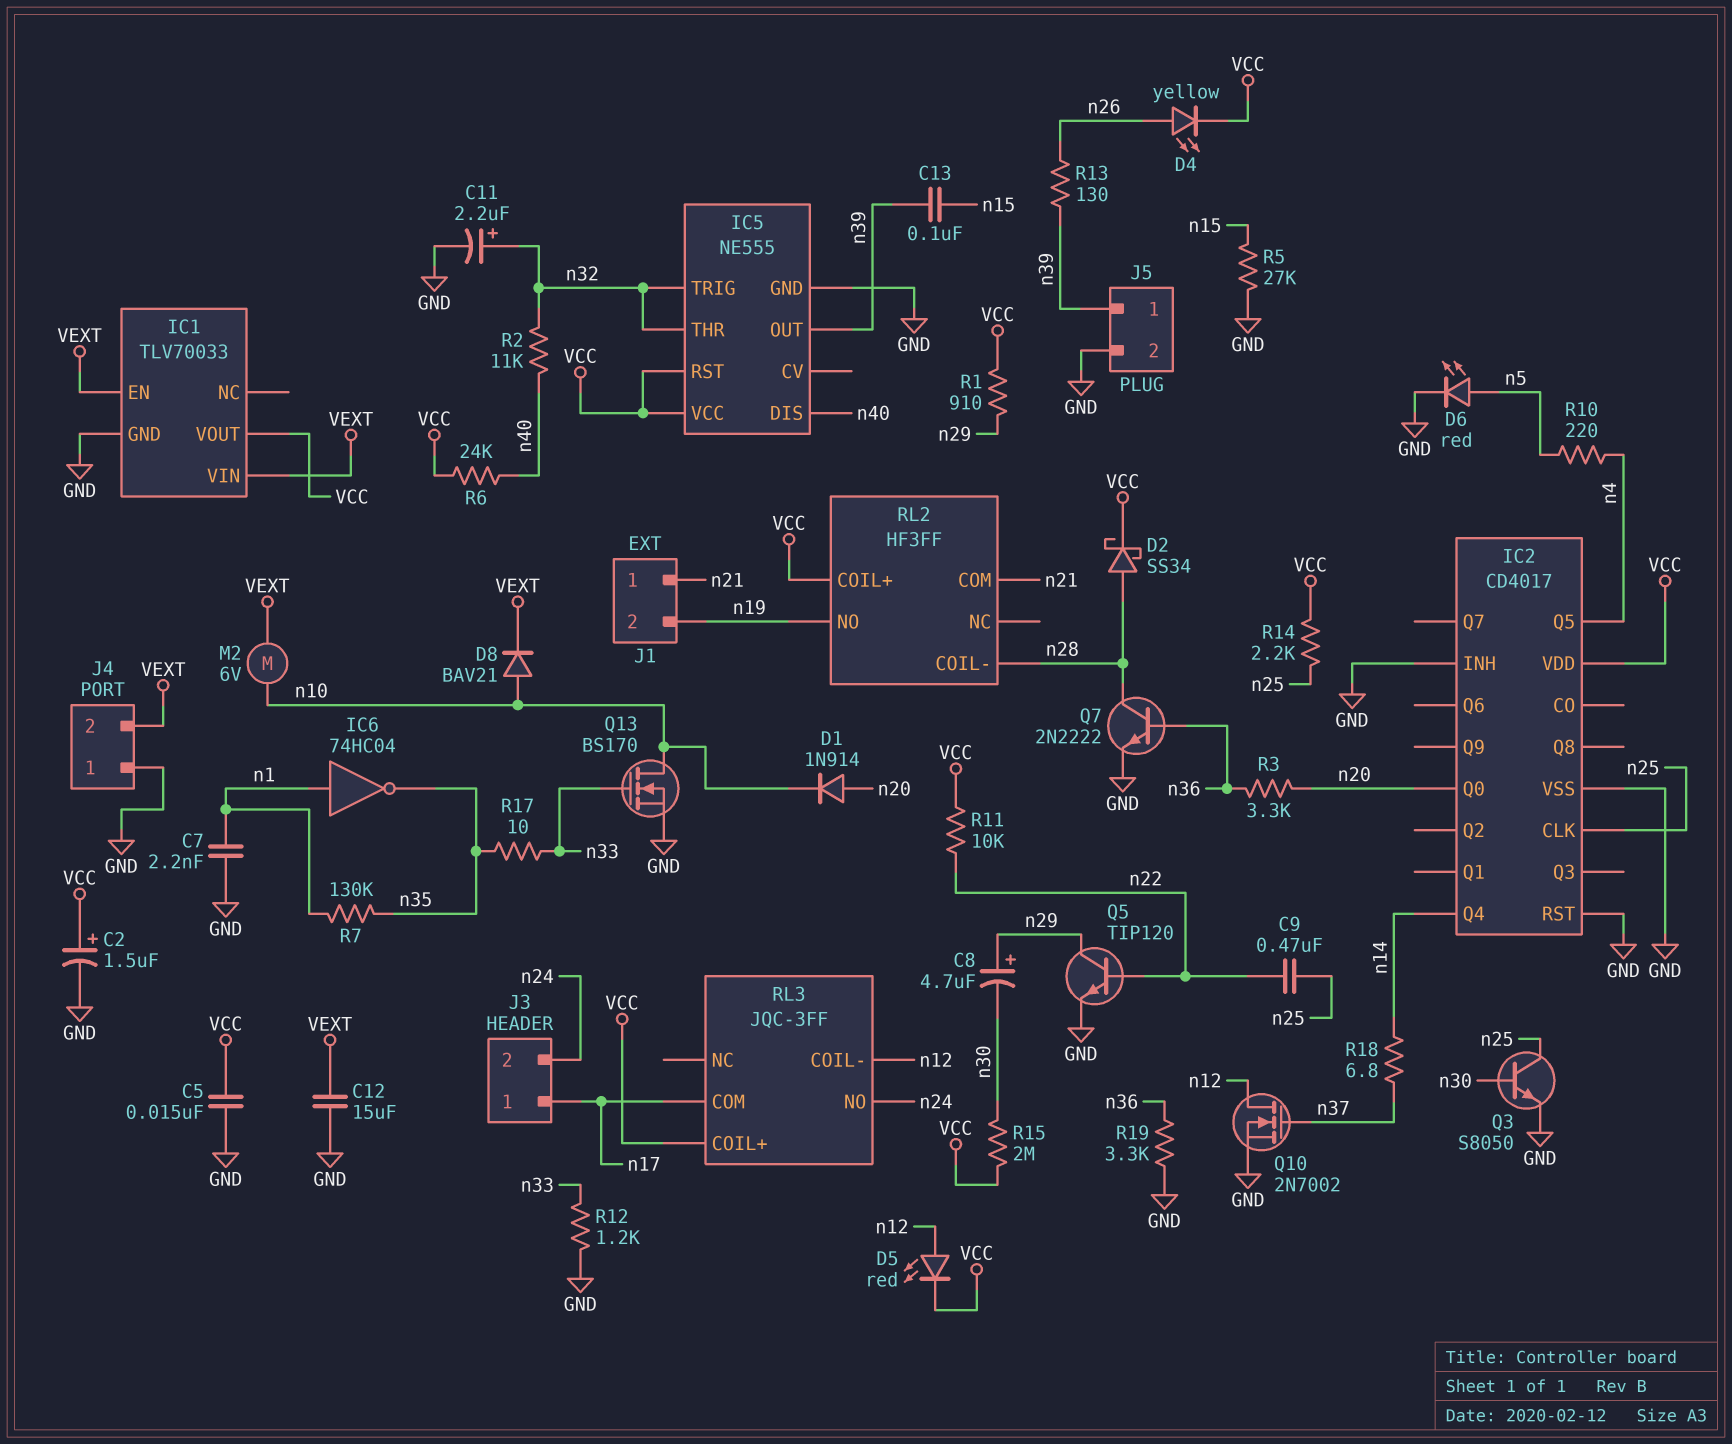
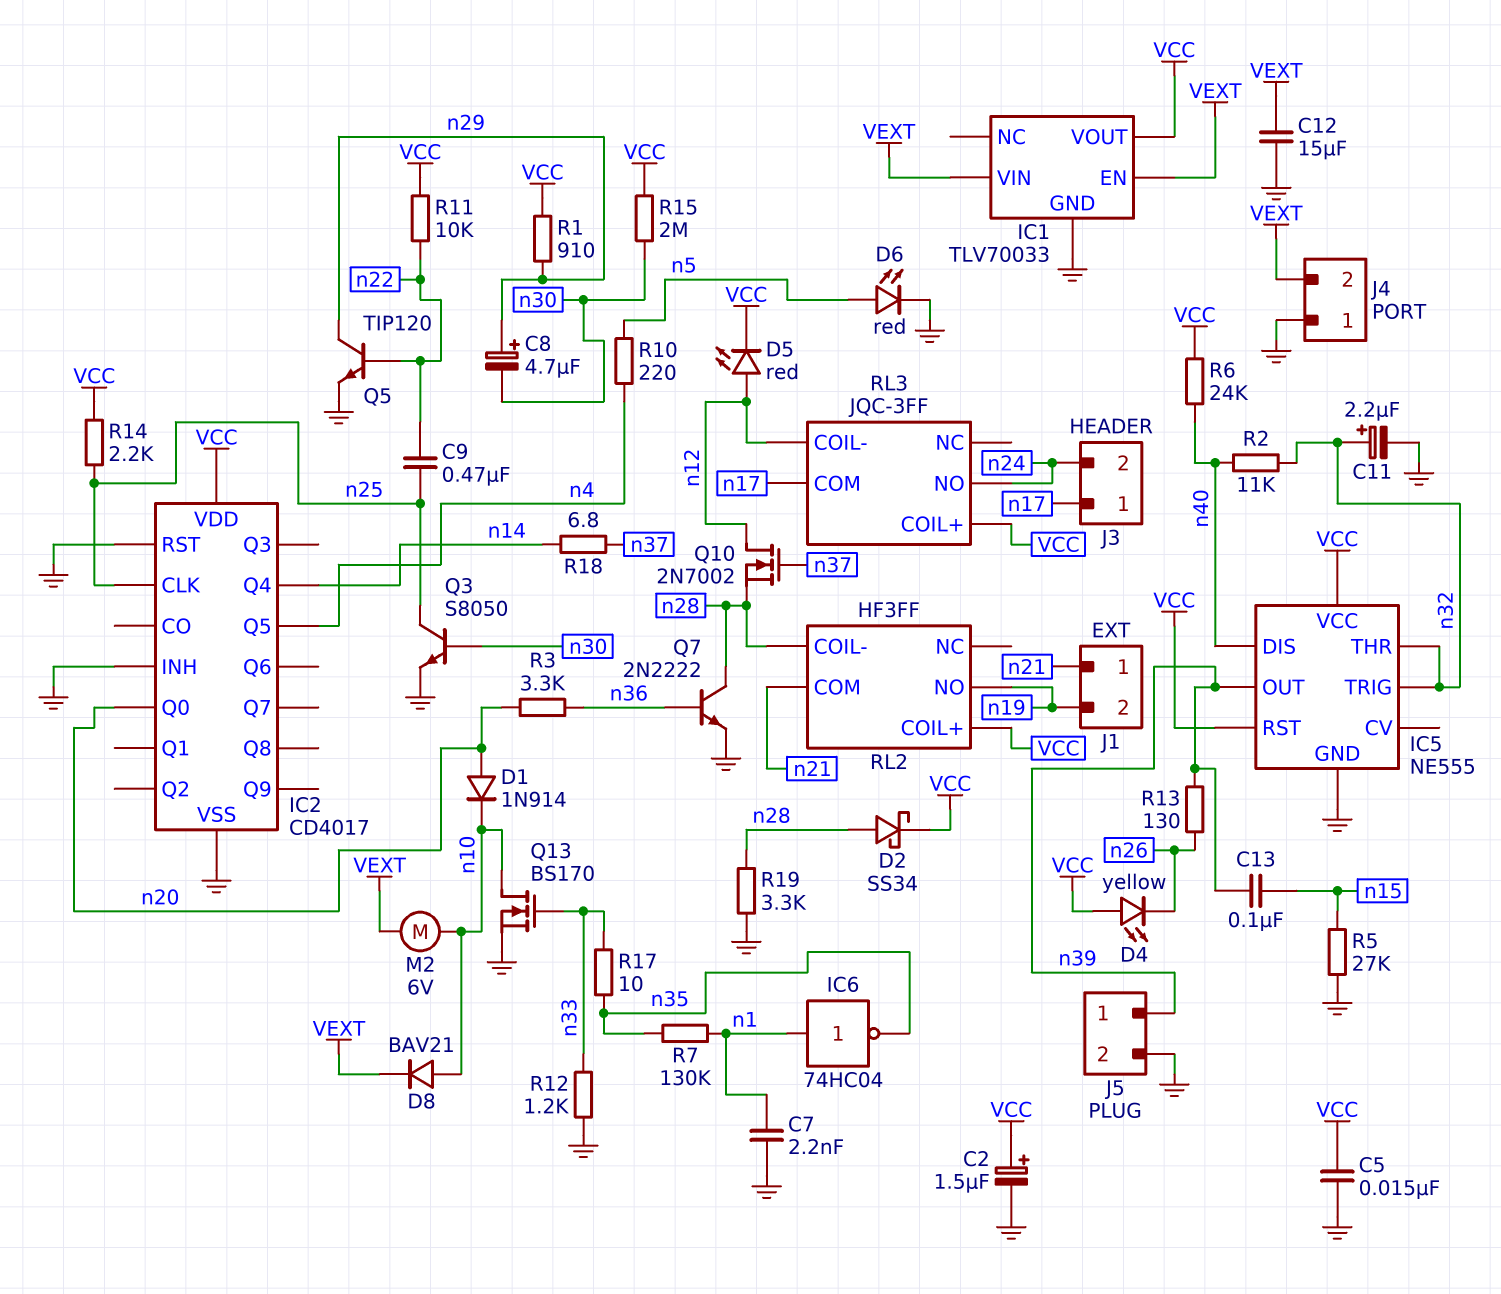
D4: LED yellow (A n26, K VCC) -> LED yellow (A VCC, K n26)
Q10: NMOS 2N7002 (G n37, D n12, S GND) -> NMOS 2N7002 (G n37, D n12, S n28)
R19: 3.3k (GND, n36) -> 3.3k (GND, n28)

